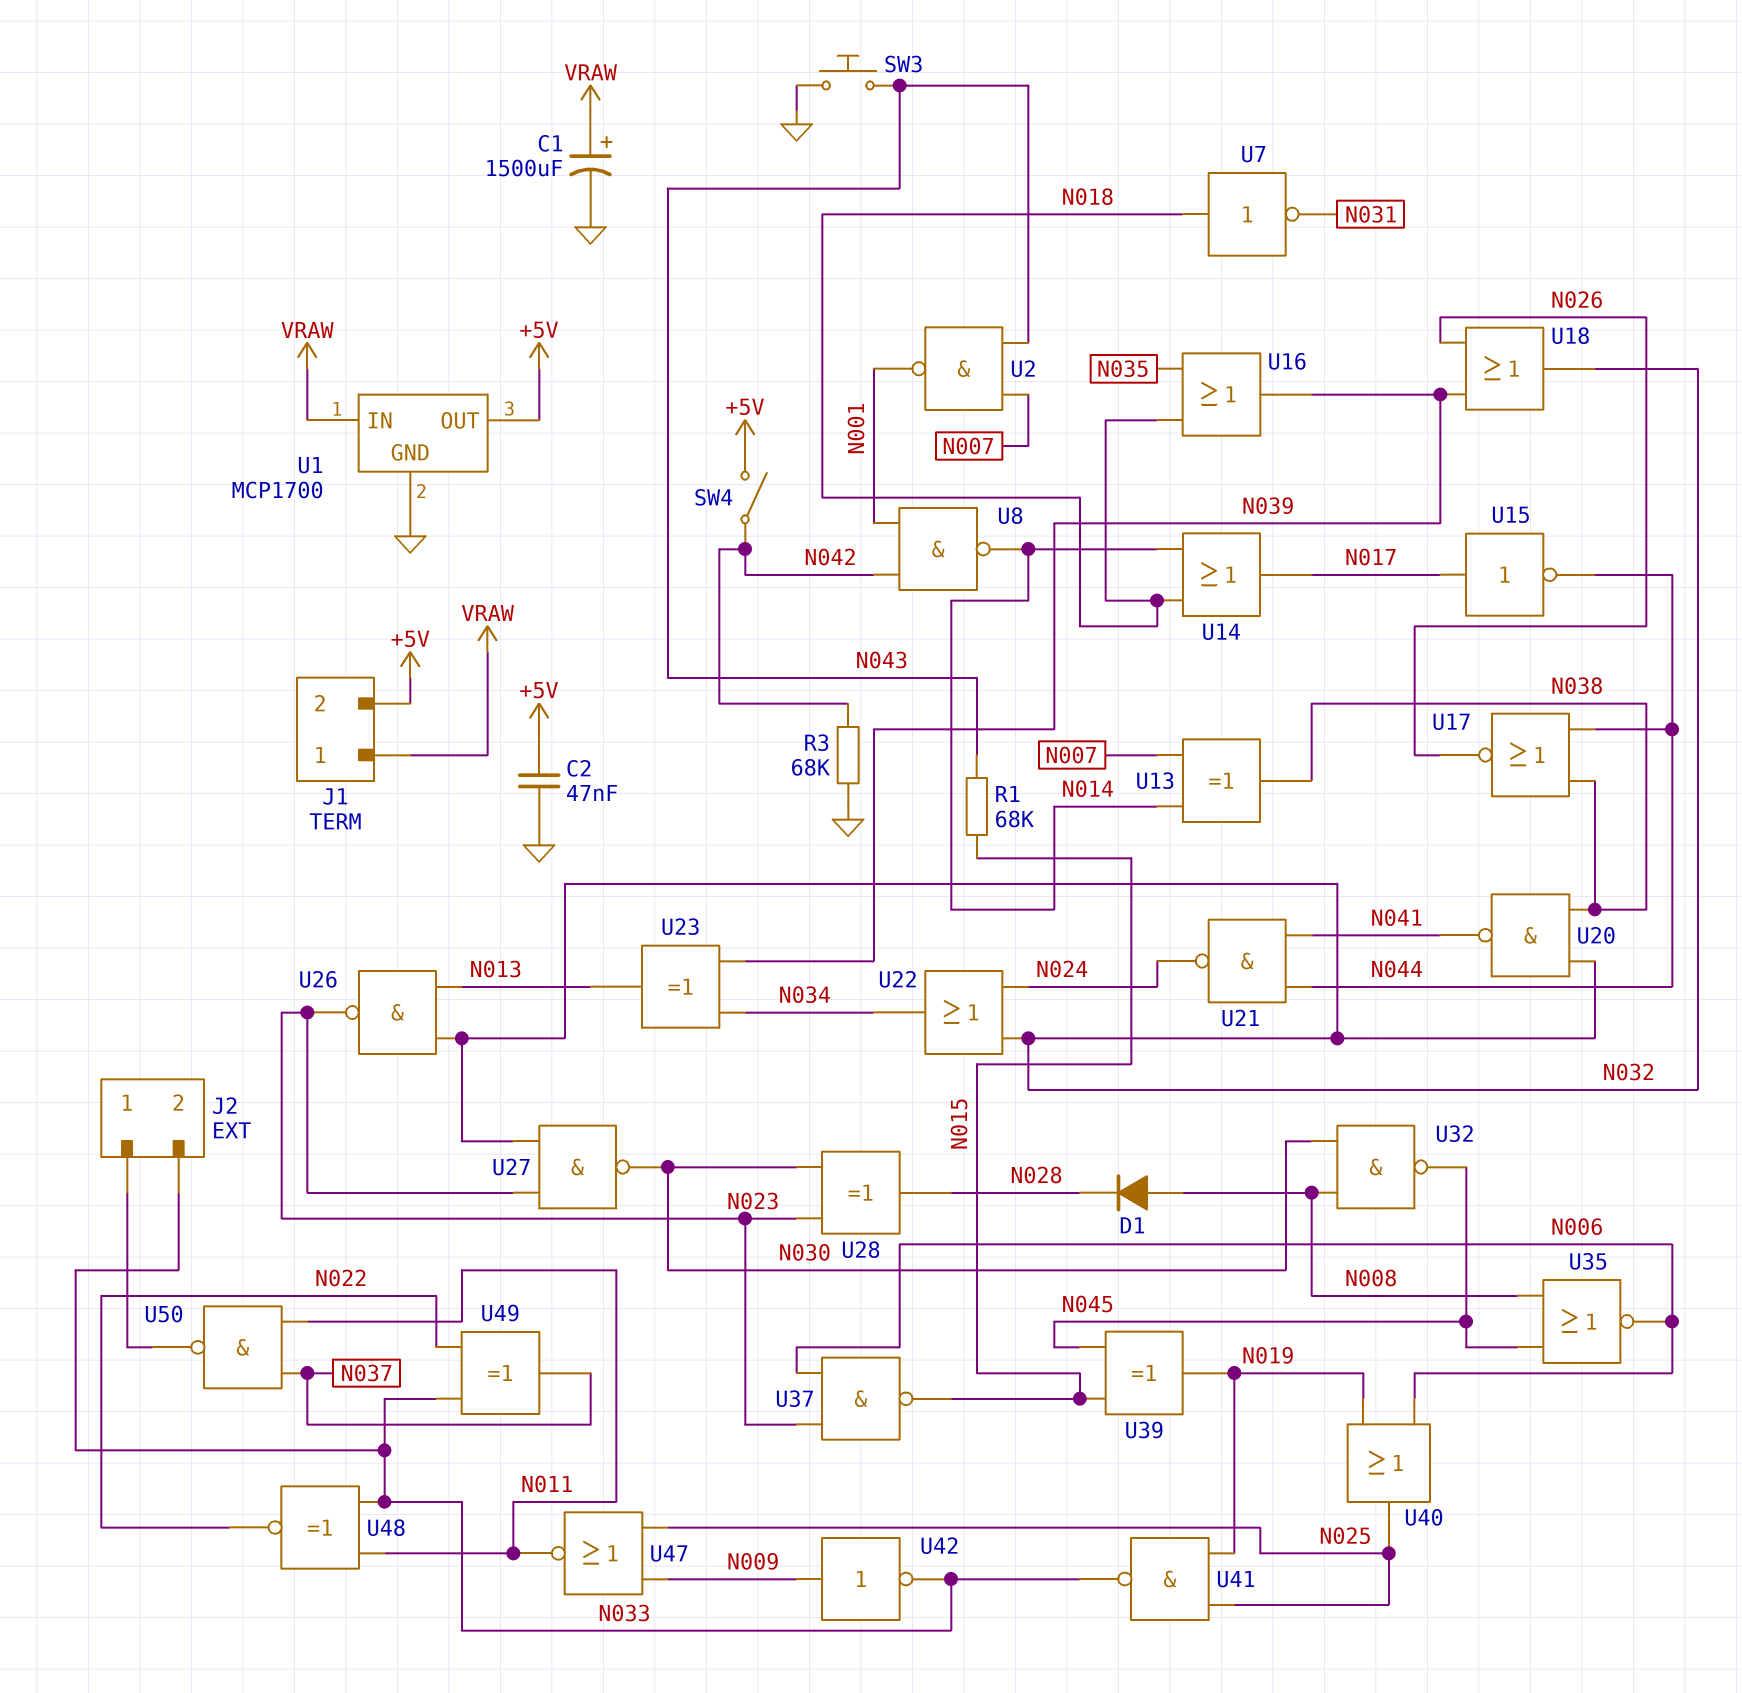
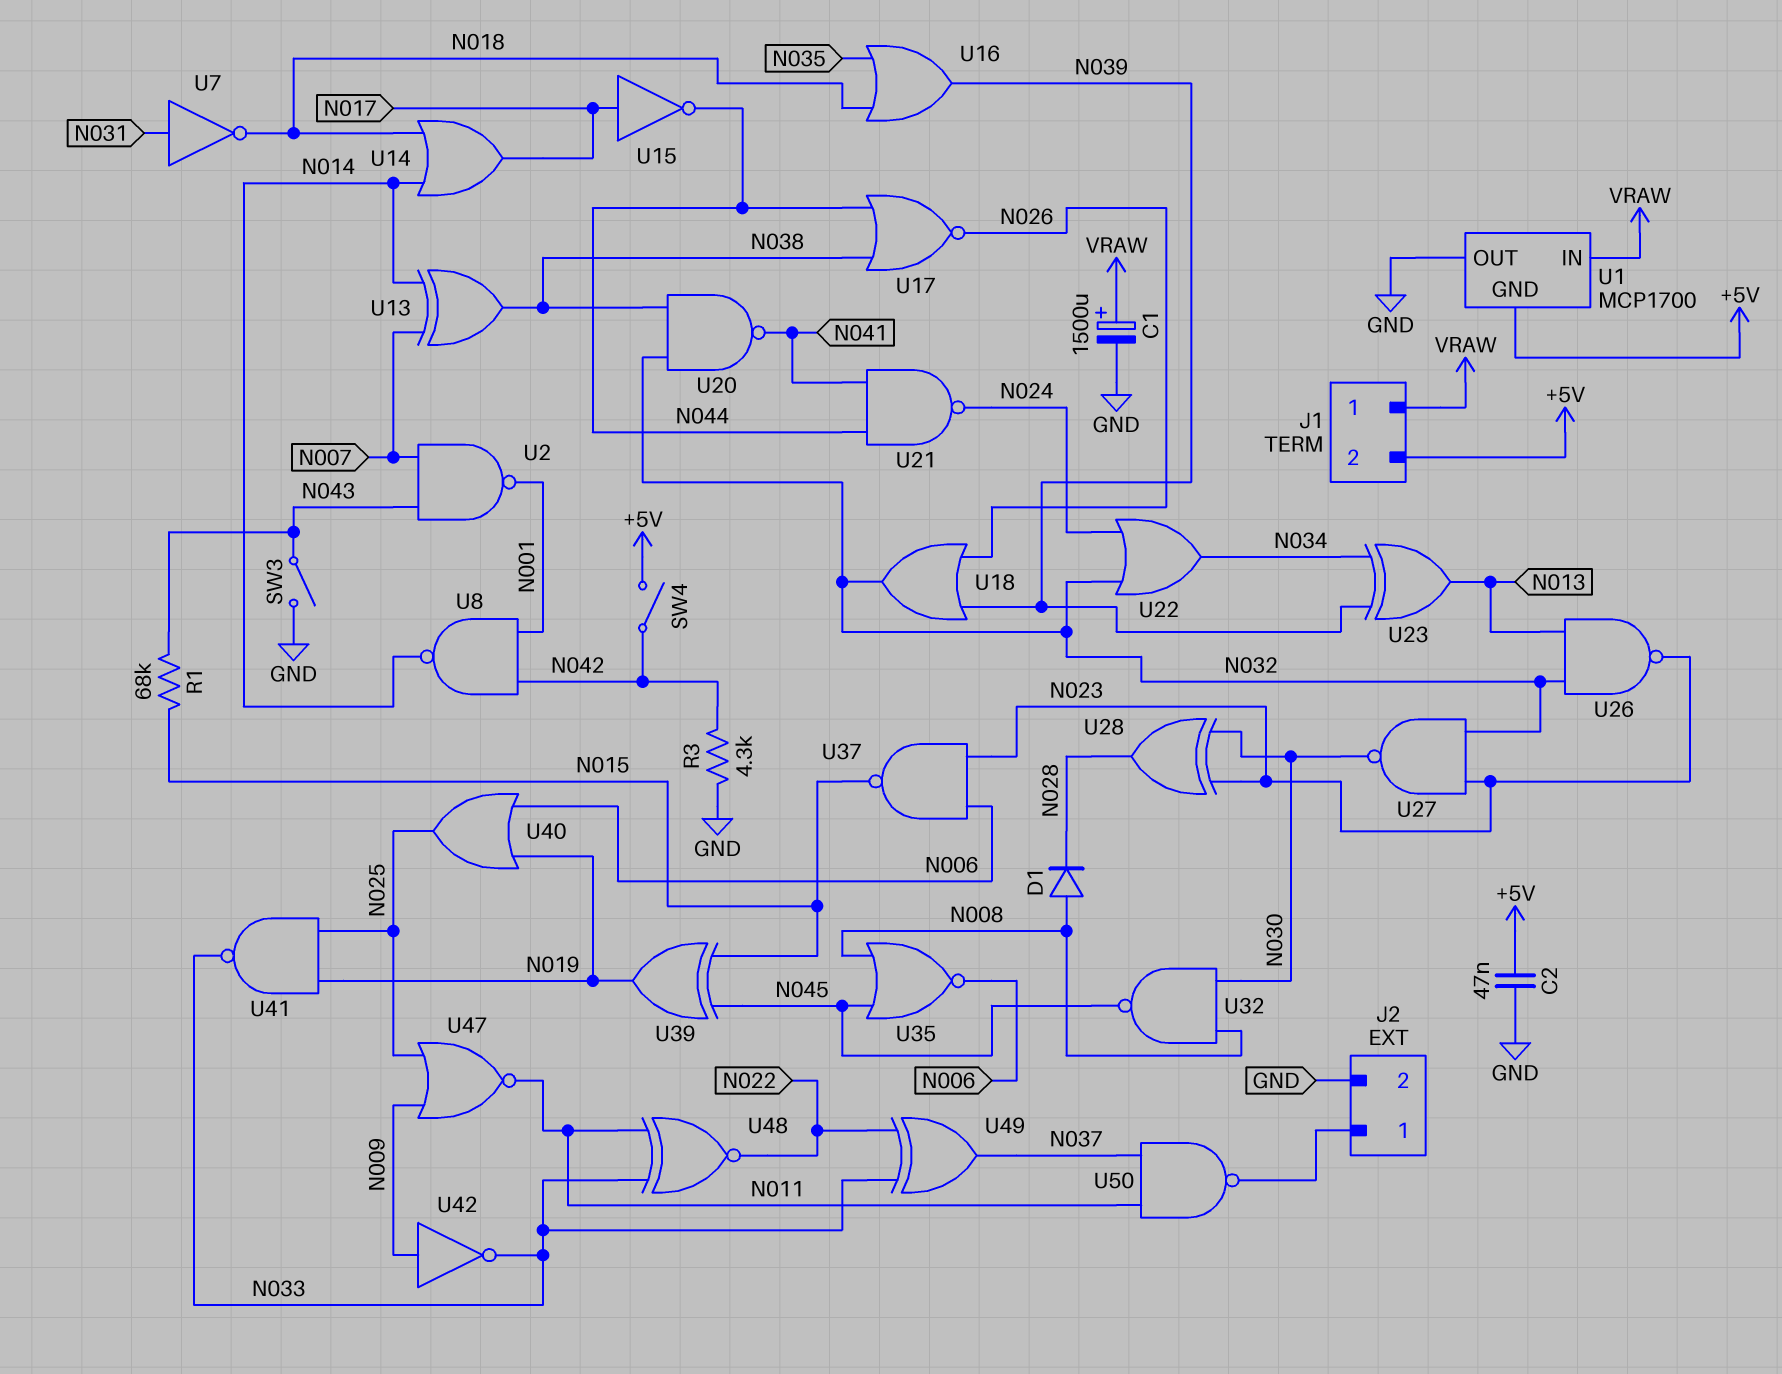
J2 pin 2: N033 -> GND
R3: 68k (GND, N042) -> 4.3k (GND, N042)
SW3: button (GND, N043) -> switch (GND, N043)
U1 pin GND: GND -> +5V
U1 pin OUT: +5V -> GND
U7: NOT (in N018, out N031) -> NOT (in N031, out N018)

